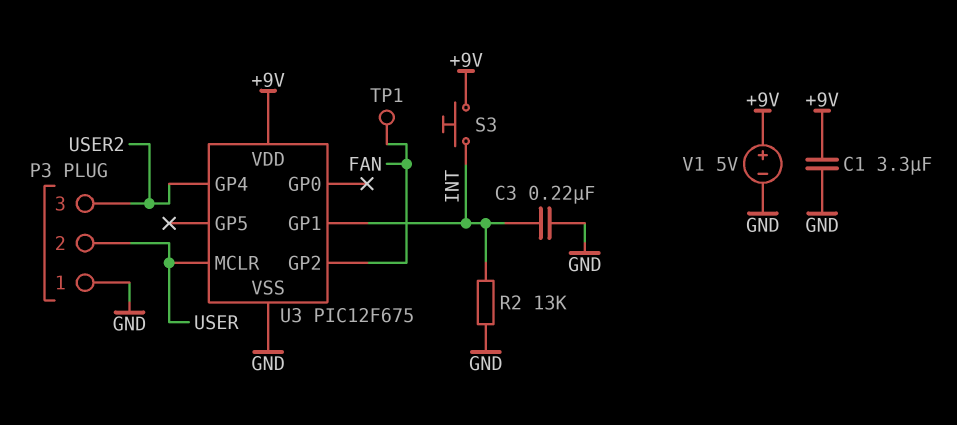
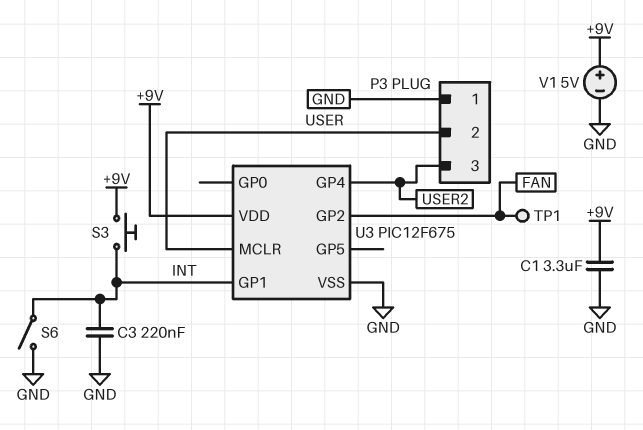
R2: 13k (GND, INT) -> none
S6: none -> switch (GND, INT)

